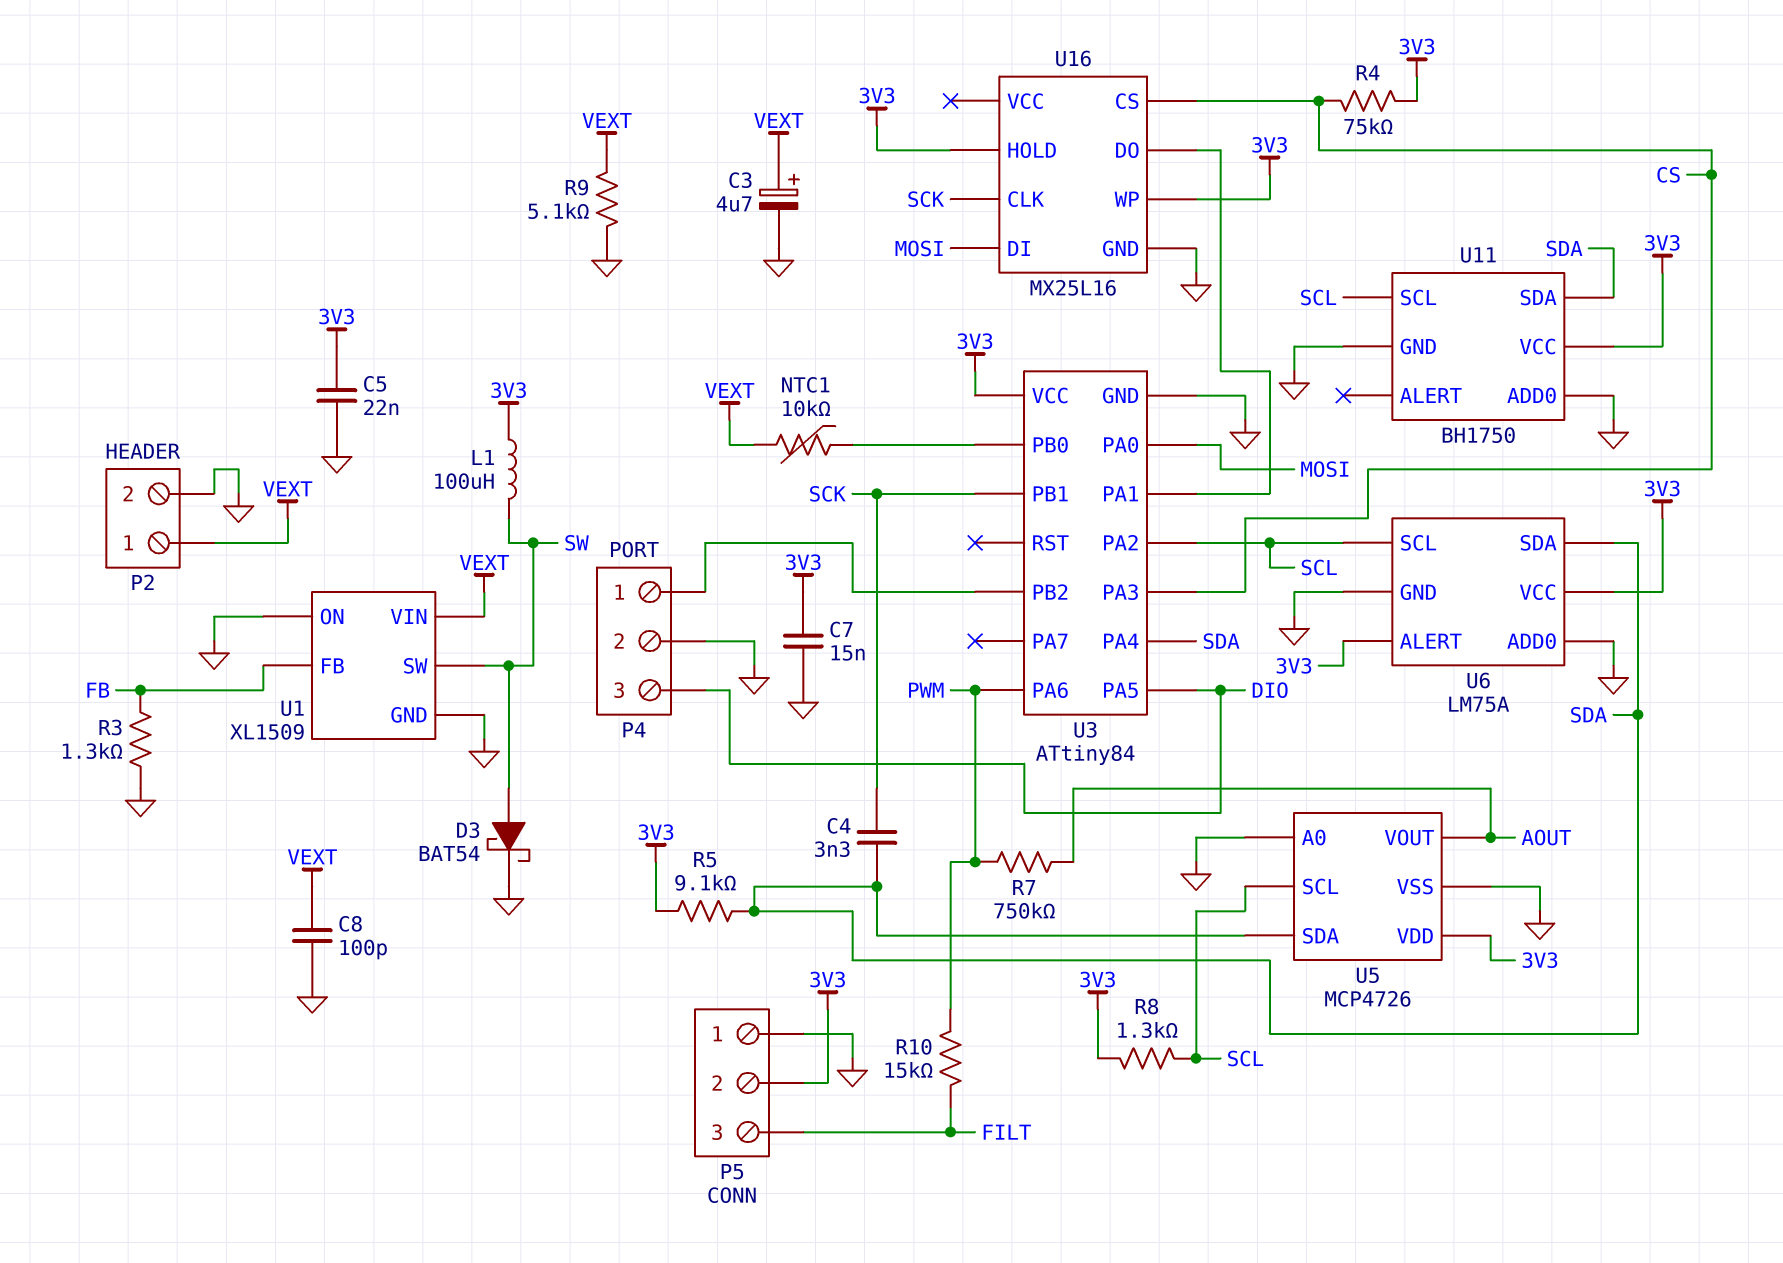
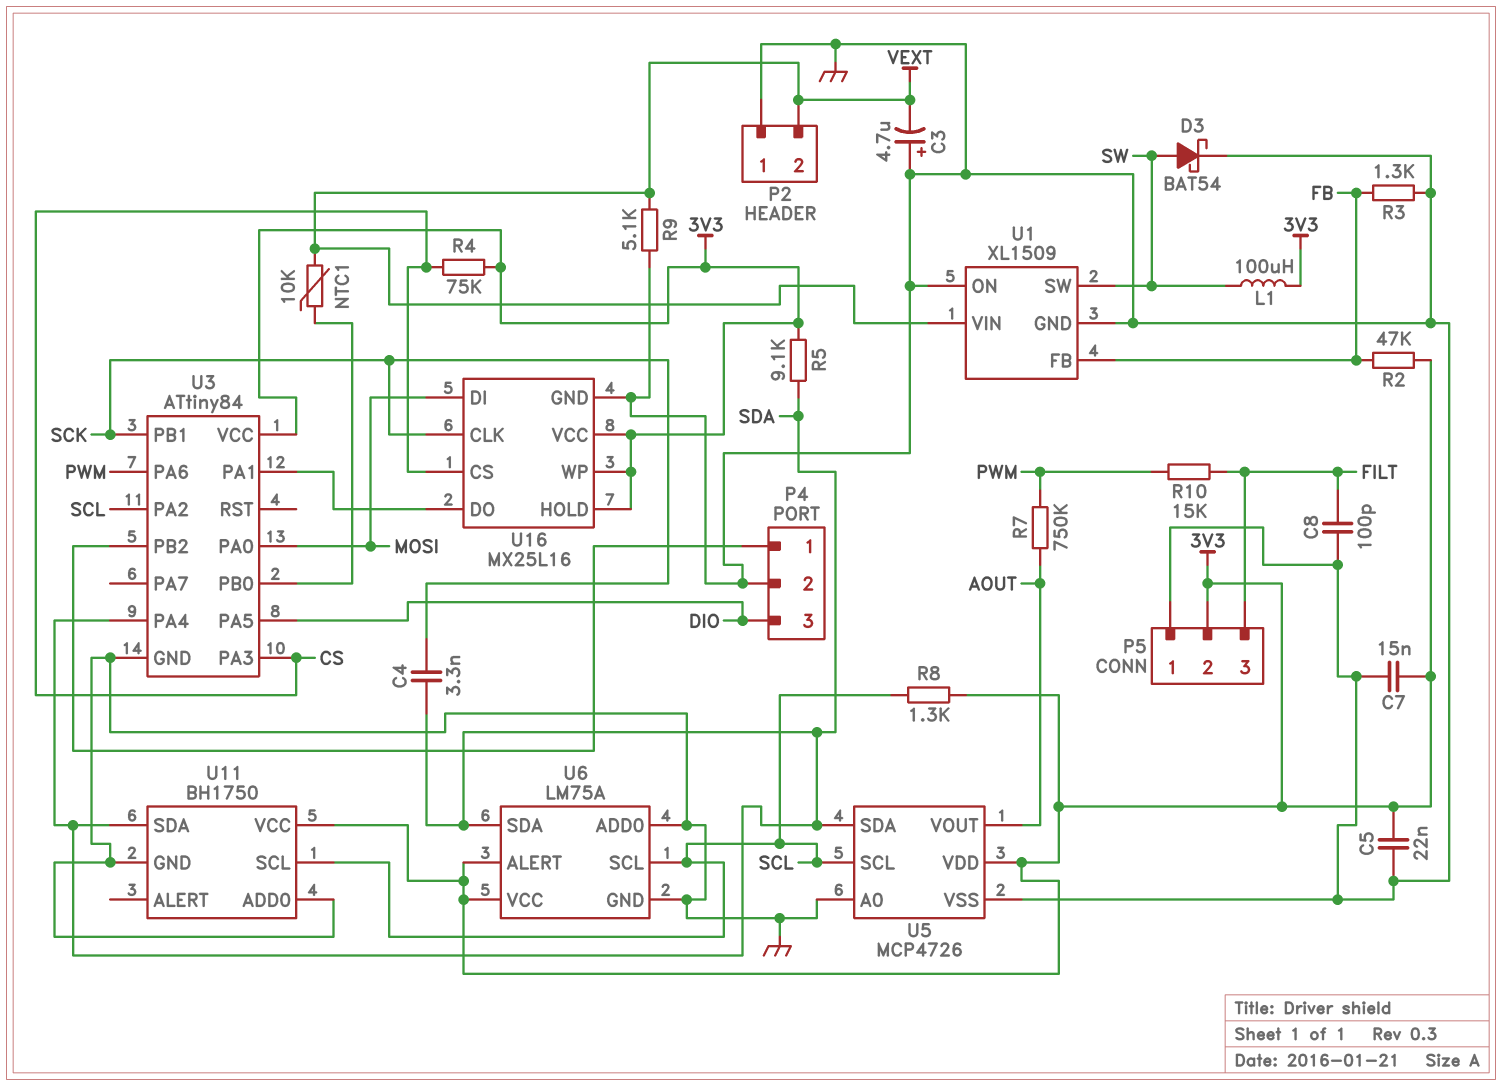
C3: 4.7uF (plus VEXT, minus GND) -> 4.7uF (plus GND, minus VEXT)
C8: 100pF (GND, VEXT) -> 100pF (FILT, GND)
P2 pin 1: VEXT -> GND
P2 pin 2: GND -> VEXT
R2: none -> 47k (3V3, FB)
U16 pin VCC: none -> 3V3

